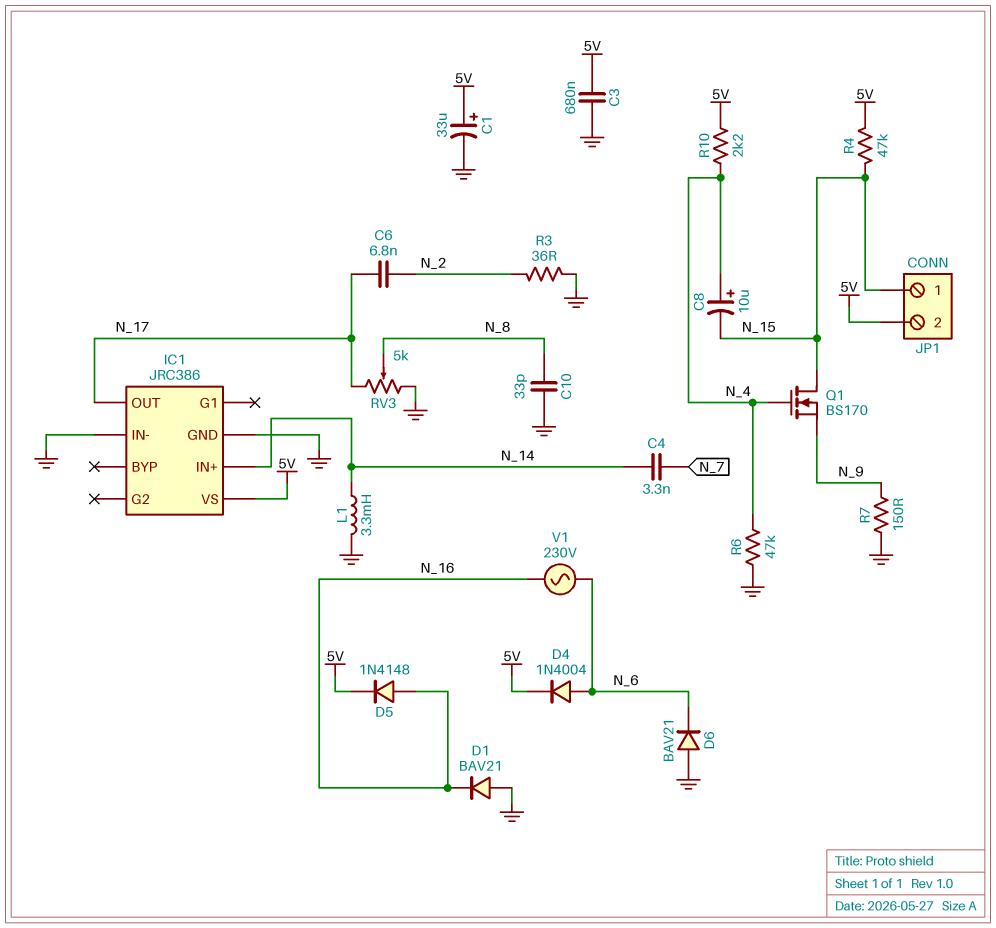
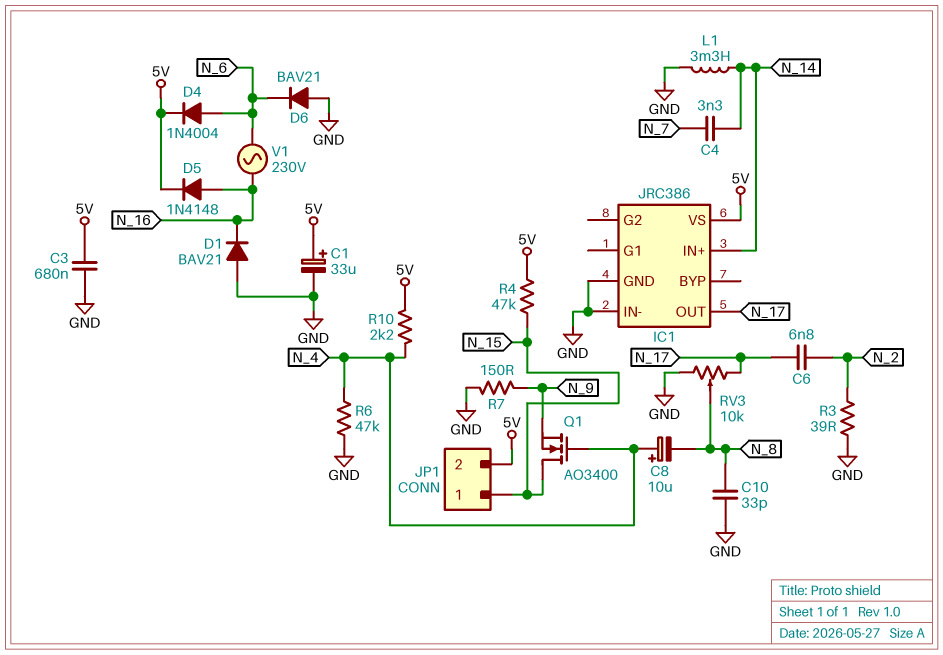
C8: 10uF (plus N_4, minus N_15) -> 10uF (plus N_4, minus N_8)
Q1: NMOS BS170 (G N_4, D N_15, S N_9) -> NMOS AO3400 (G N_4, D N_15, S N_9)
R3: 36 (GND, N_2) -> 39 (GND, N_2)
RV3: 5k (GND, N_17, wiper N_8) -> 10k (GND, N_17, wiper N_8)

